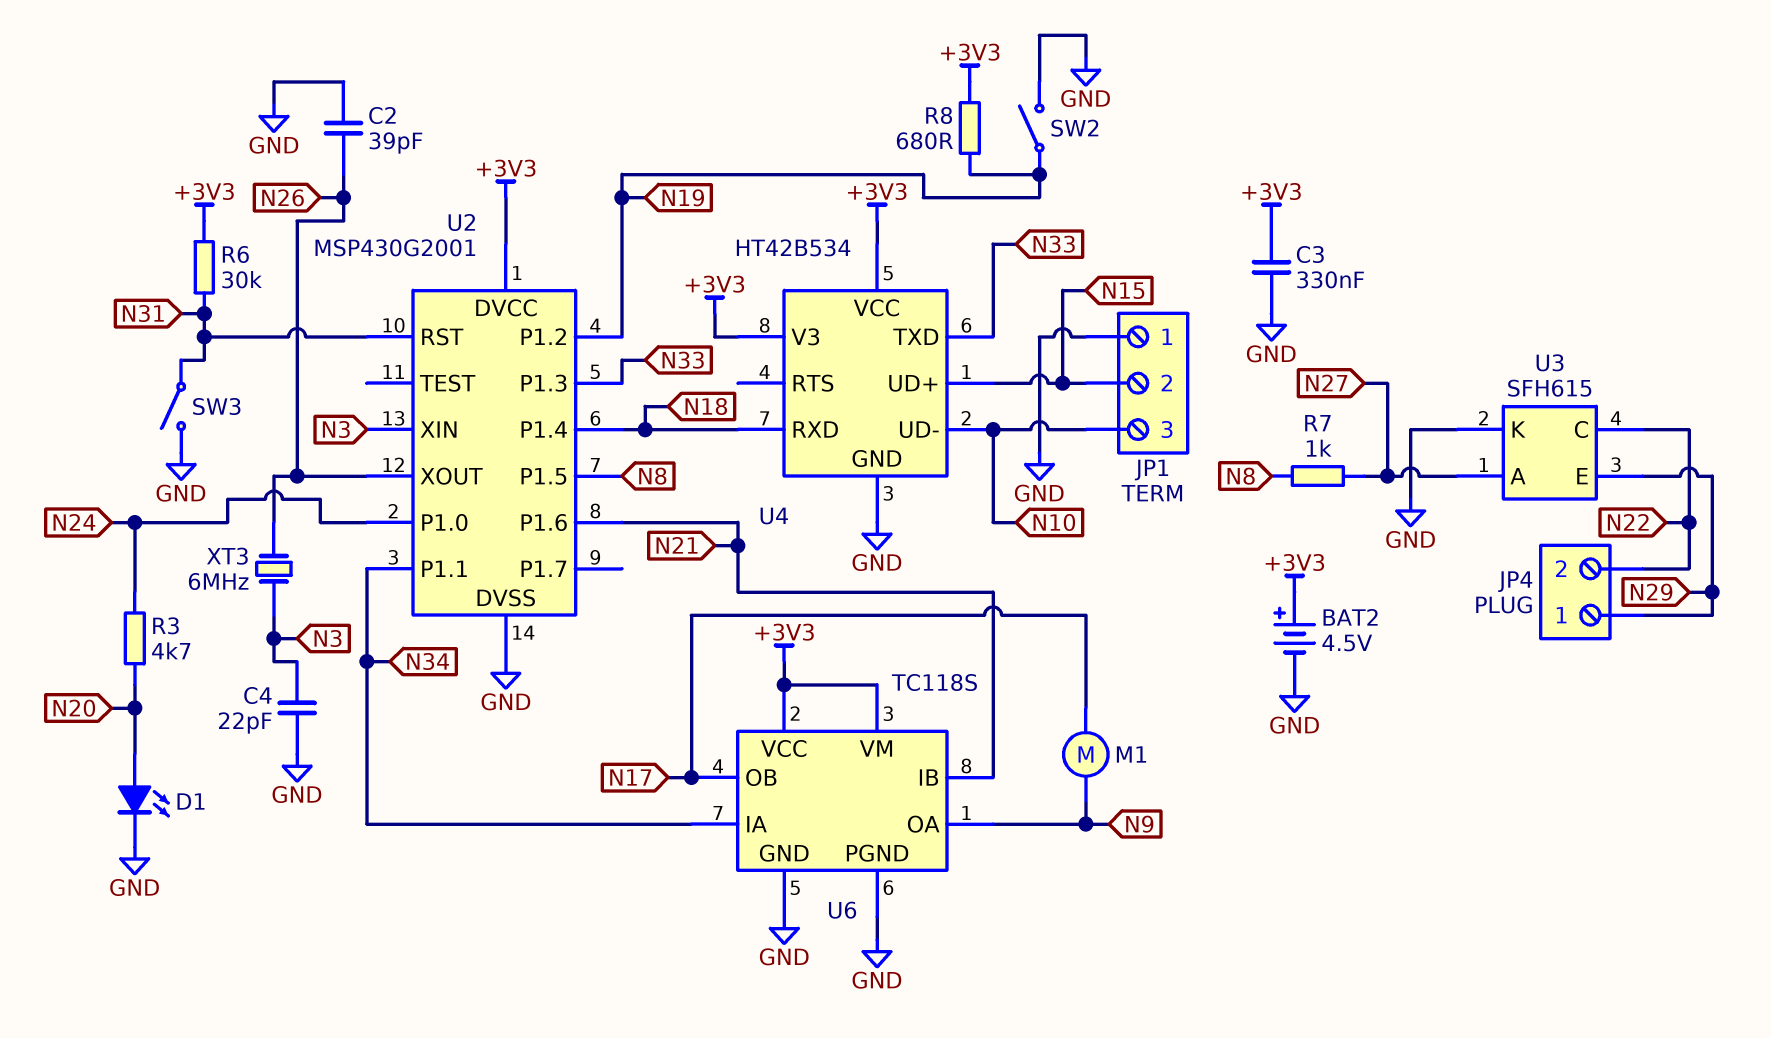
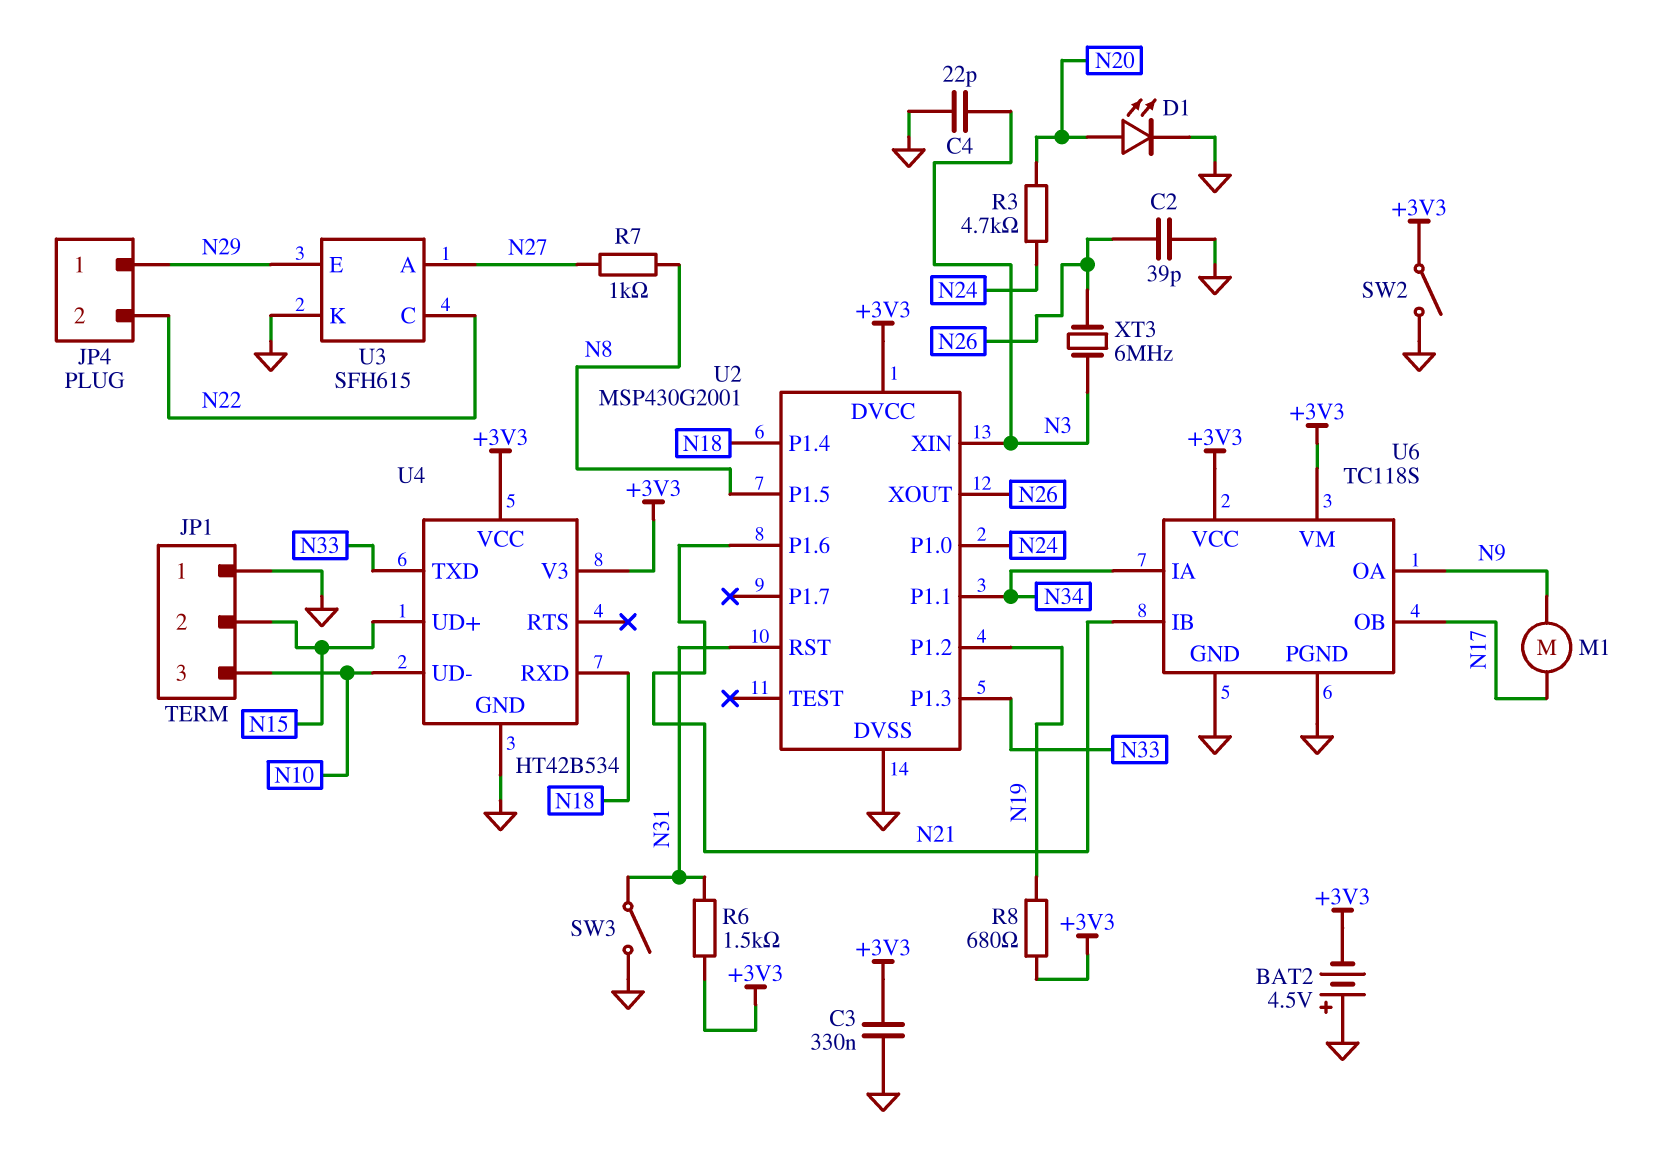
BAT2: 4.5V (plus +3V3, minus GND) -> 4.5V (plus GND, minus +3V3)
R6: 30k (+3V3, N31) -> 1.5k (+3V3, N31)
SW2: switch (GND, N19) -> switch (+3V3, GND)

